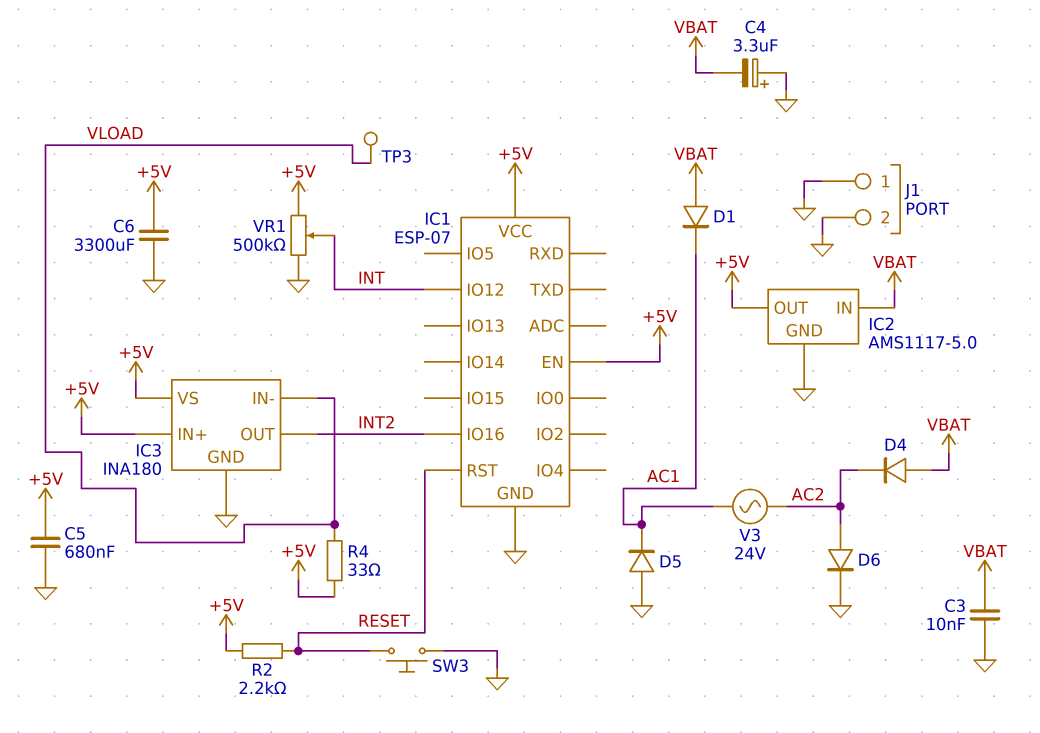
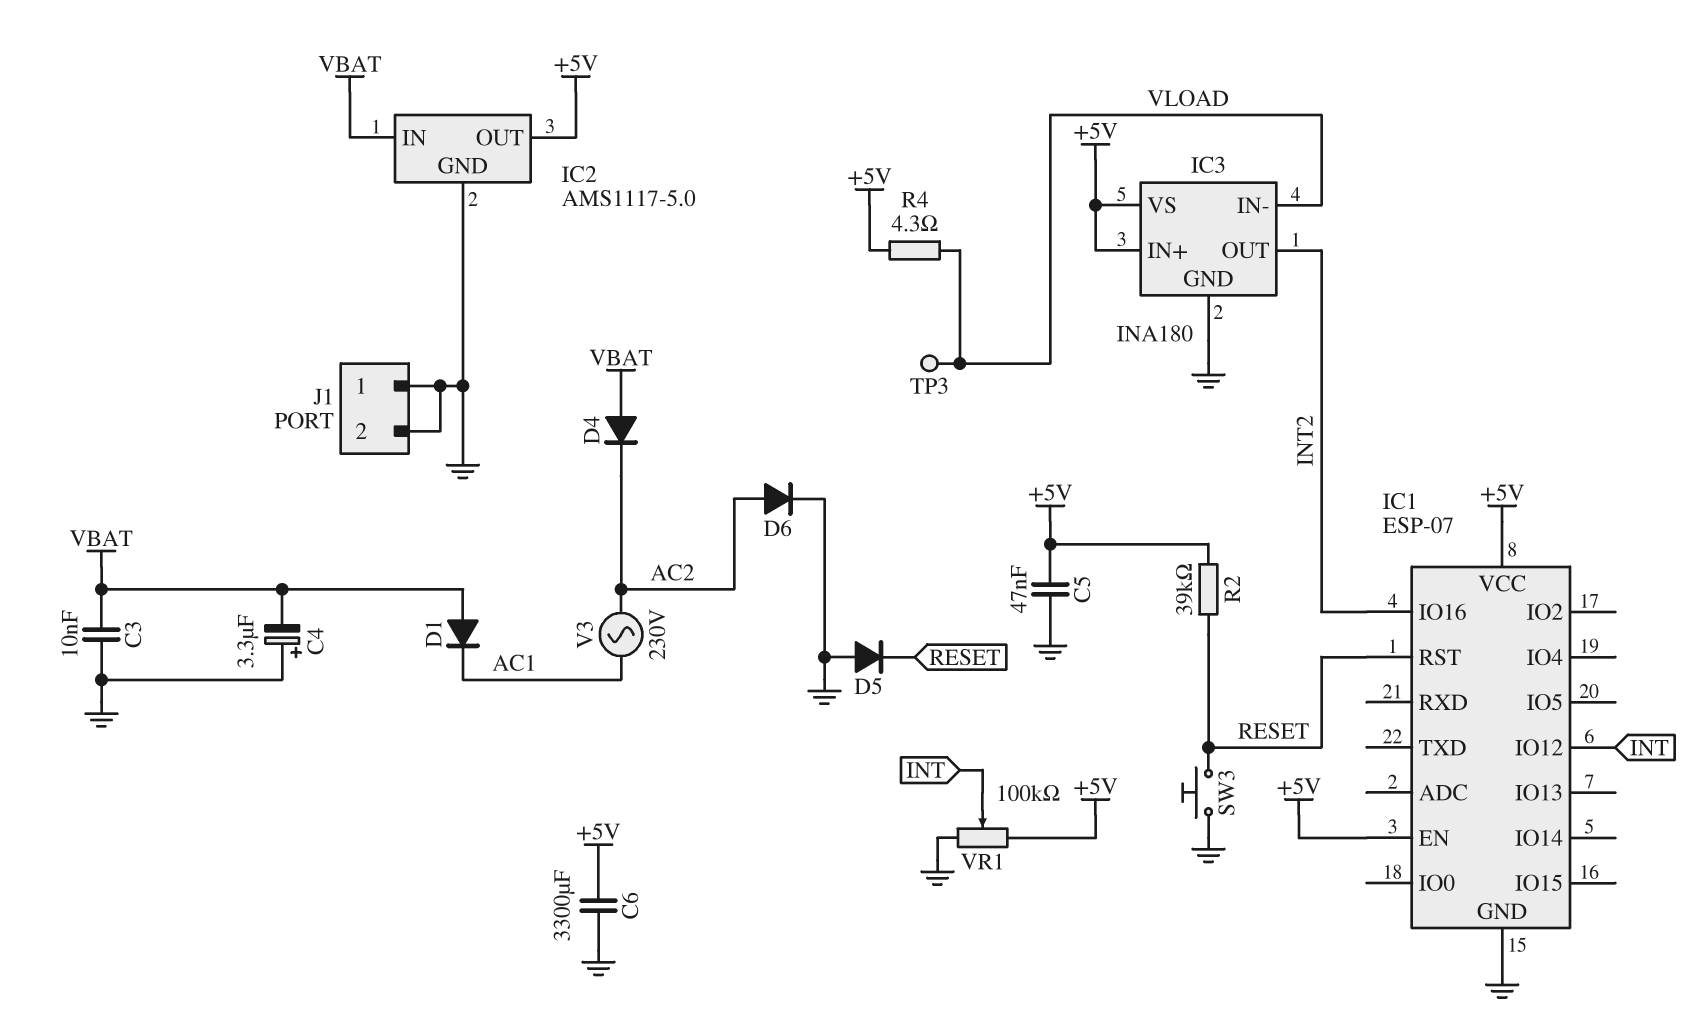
C5: 680nF (+5V, GND) -> 47nF (+5V, GND)
D5: diode (A GND, K AC1) -> diode (A GND, K RESET)
R2: 2.2k (+5V, RESET) -> 39k (+5V, RESET)
R4: 33 (+5V, VLOAD) -> 4.3 (+5V, VLOAD)
V3: AC 24V (AC1, AC2) -> AC 230V (AC1, AC2)
VR1: 500k (+5V, GND, wiper INT) -> 100k (+5V, GND, wiper INT)

